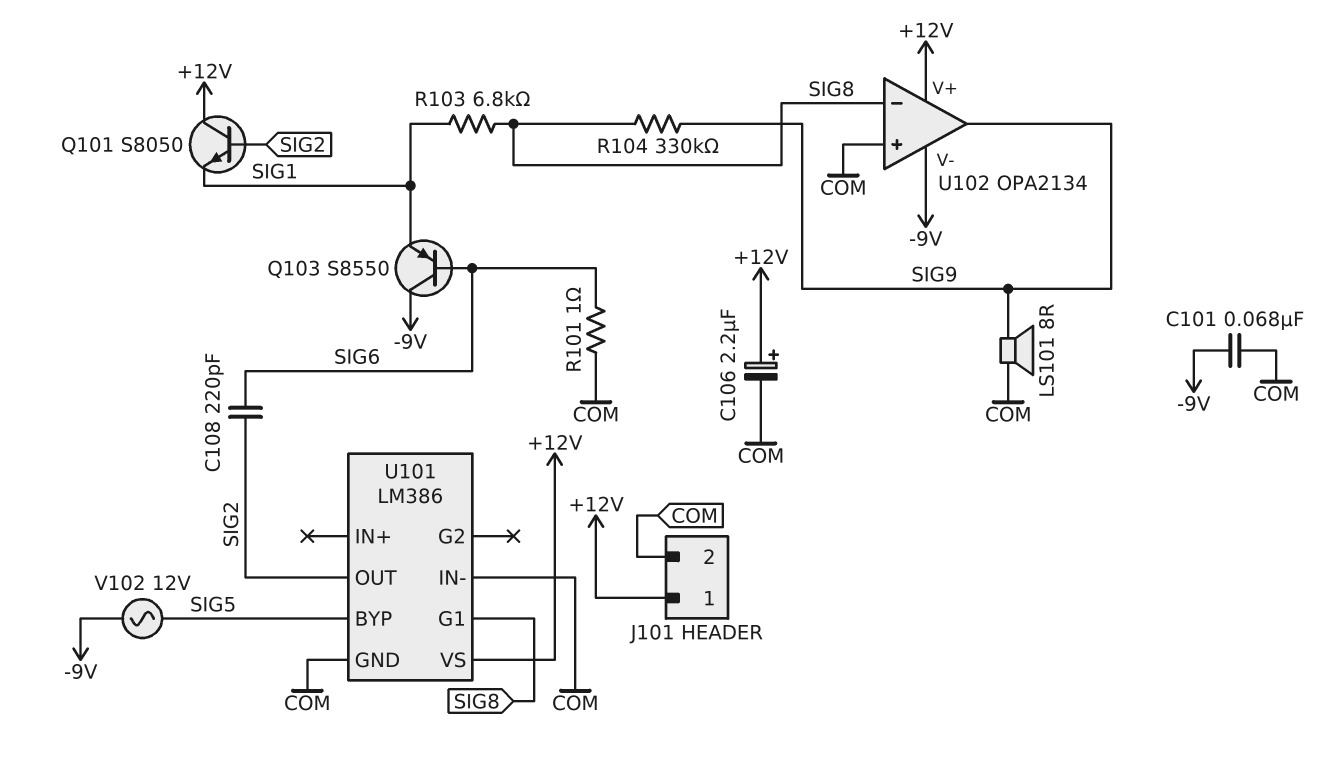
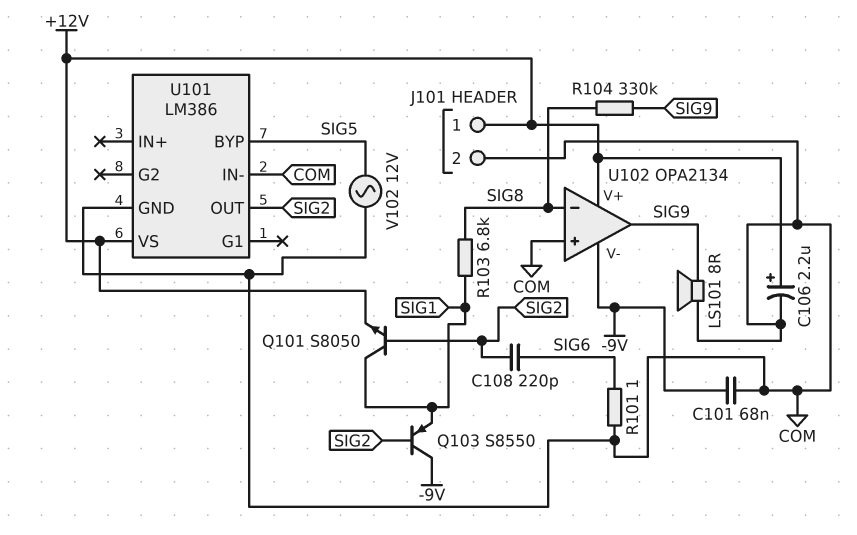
Q101: NPN S8050 (B SIG2, C +12V, E SIG1) -> NPN S8050 (B SIG2, C SIG1, E +12V)
Q103: PNP S8550 (B SIG6, C -9V, E SIG1) -> PNP S8550 (B SIG2, C -9V, E SIG1)
U101 pin G1: SIG8 -> none
V102: AC 12V (-9V, SIG5) -> AC 12V (COM, SIG5)

